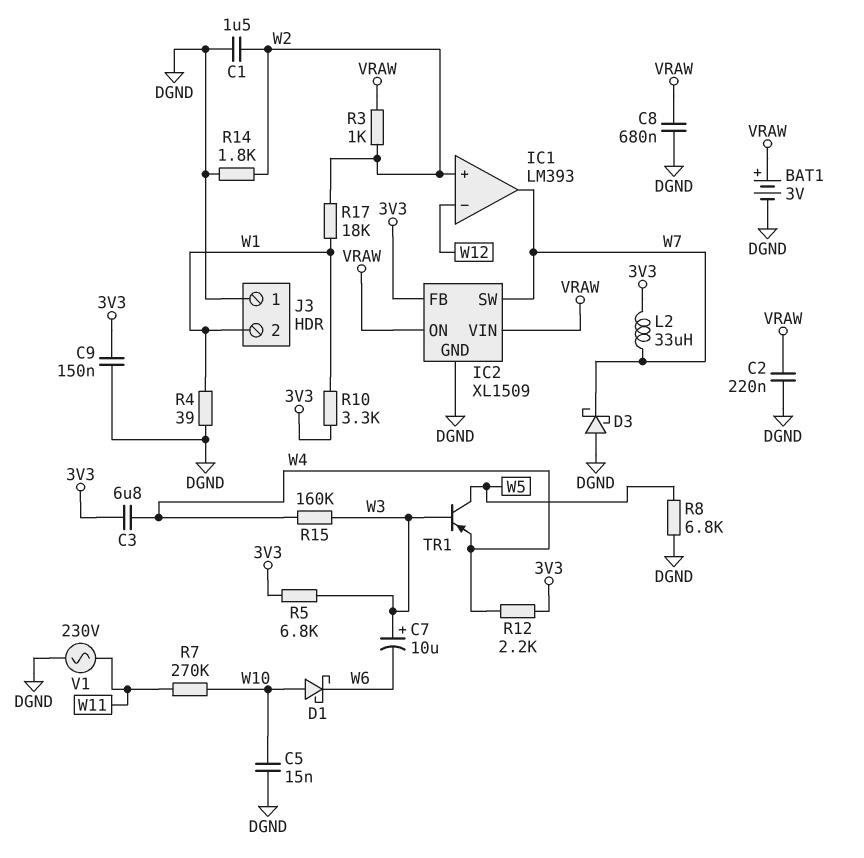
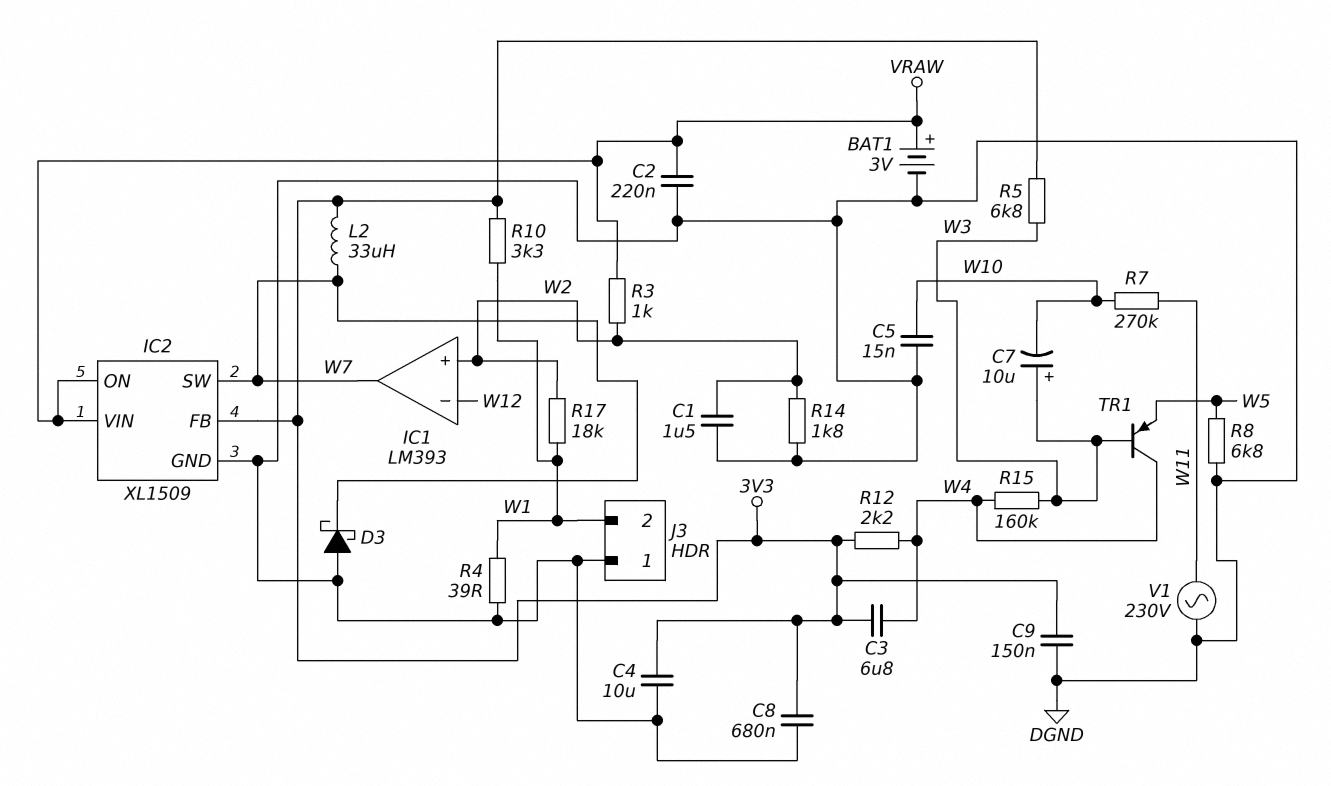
C4: none -> 10uF (3V3, DGND)
C7: 10uF (plus W3, minus W6) -> 10uF (plus W3, minus W10)
C8: 680nF (DGND, VRAW) -> 680nF (3V3, DGND)
D1: schottky (A W10, K W6) -> none
TR1: PNP (B W3, C W5, E W4) -> PNP (B W3, C W4, E W5)

